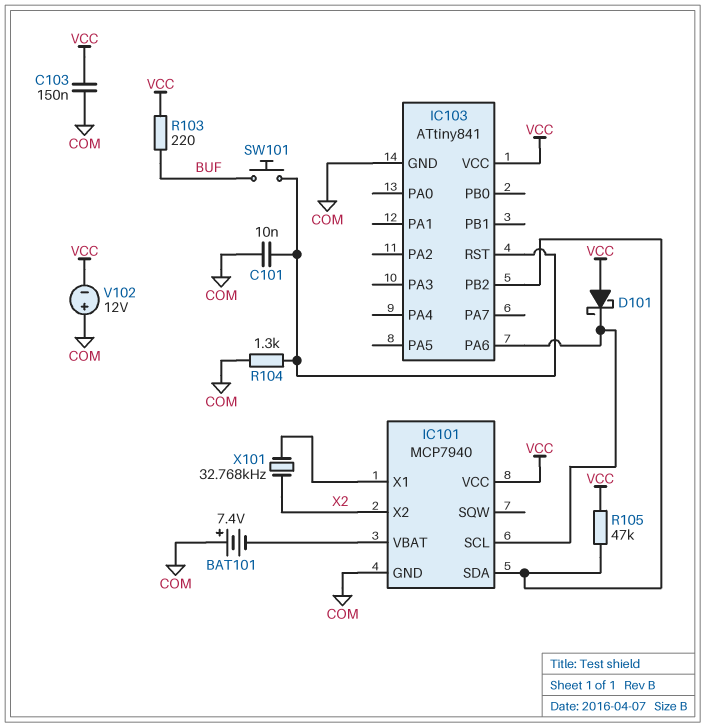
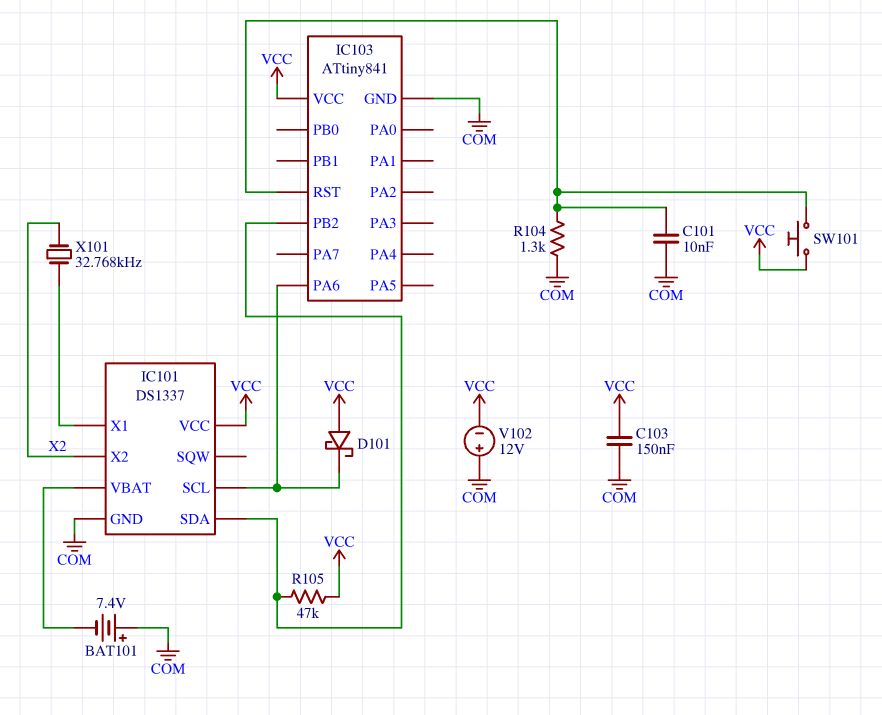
IC101: MCP7940 -> DS1337
R103: 220 (BUF, VCC) -> none
SW101: button (BUF, IC103/RST) -> button (IC103/RST, VCC)

